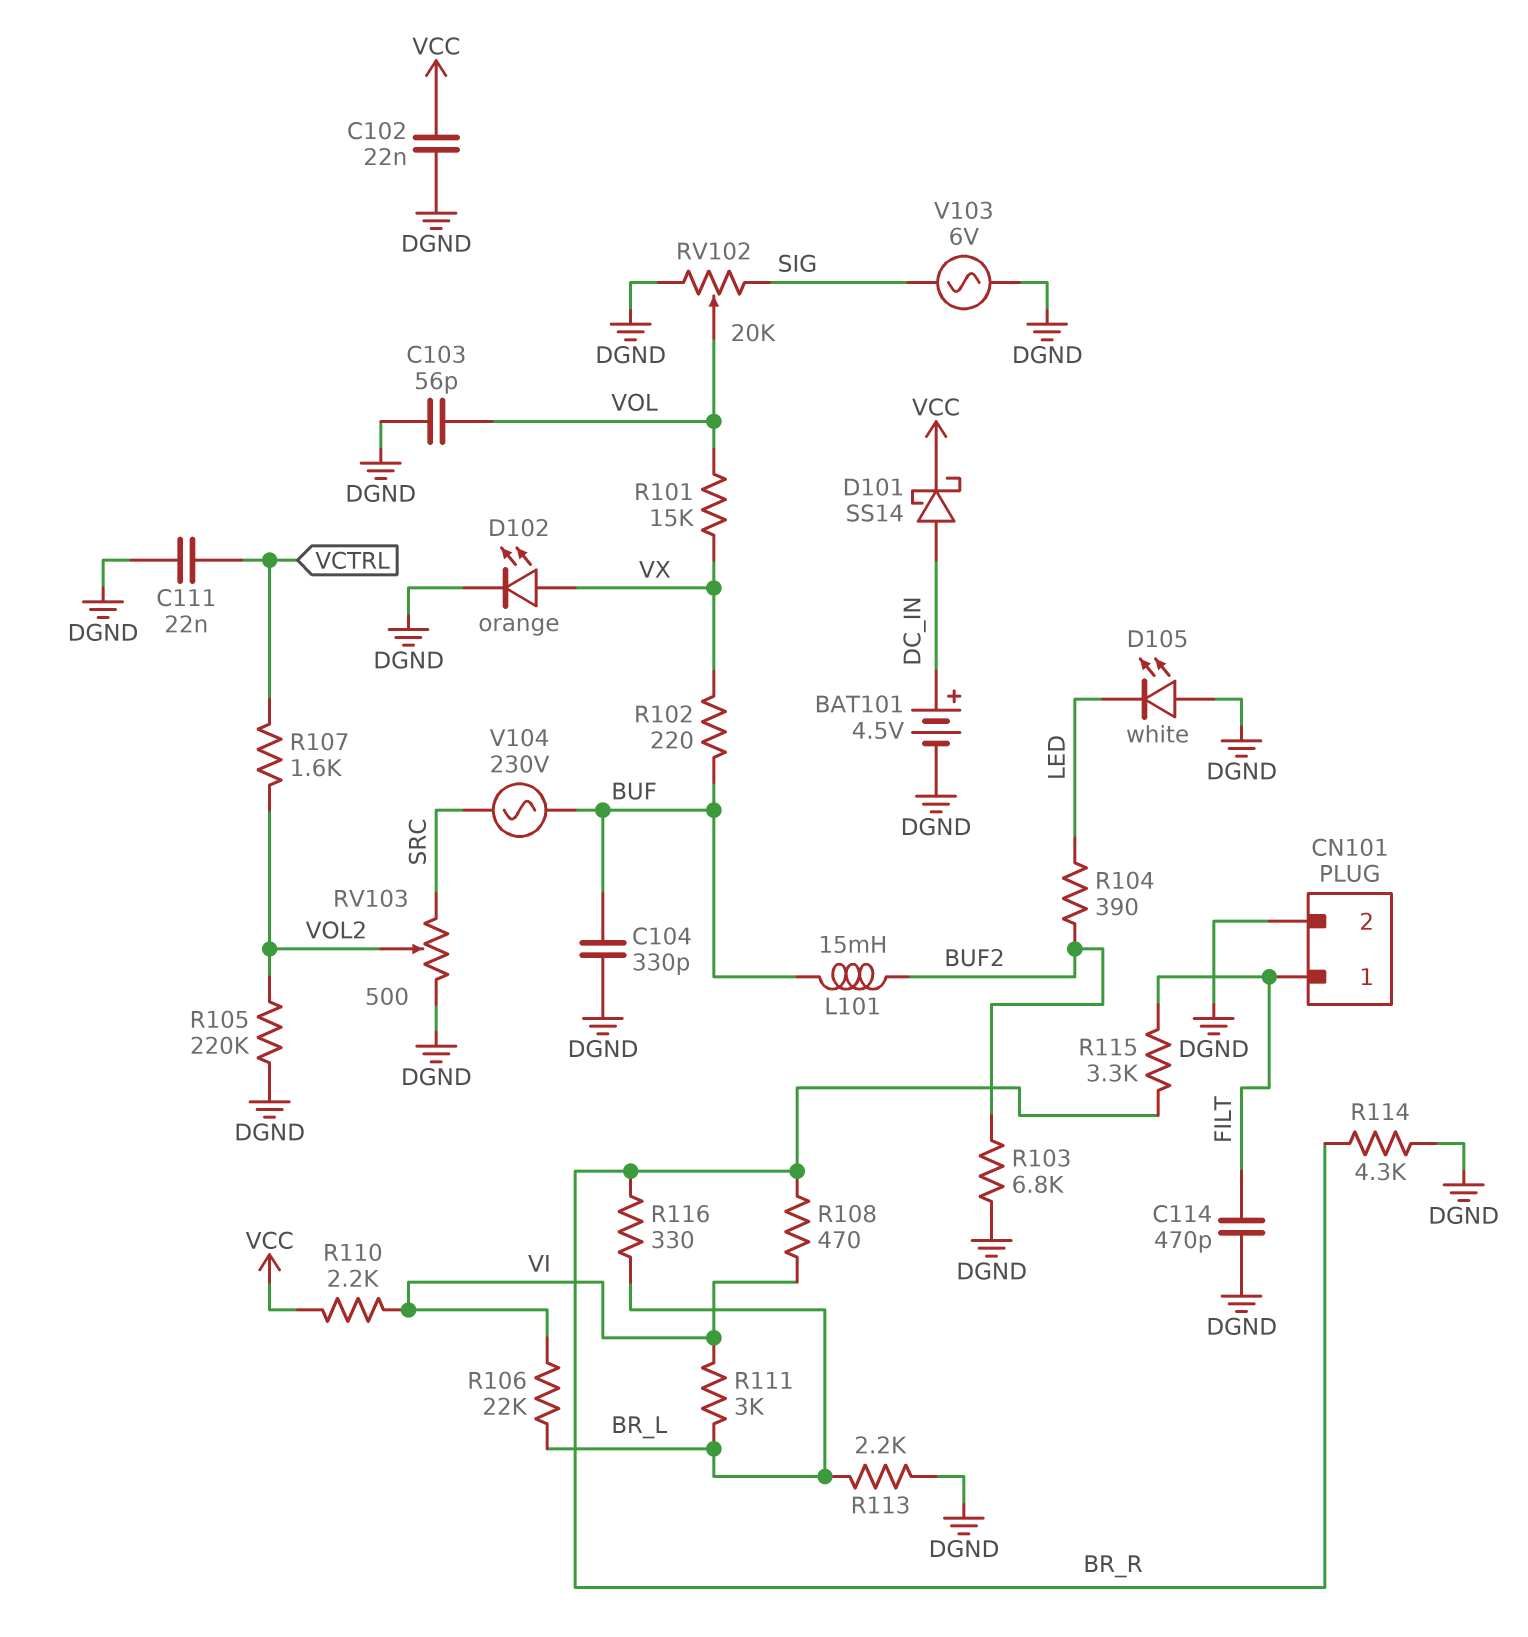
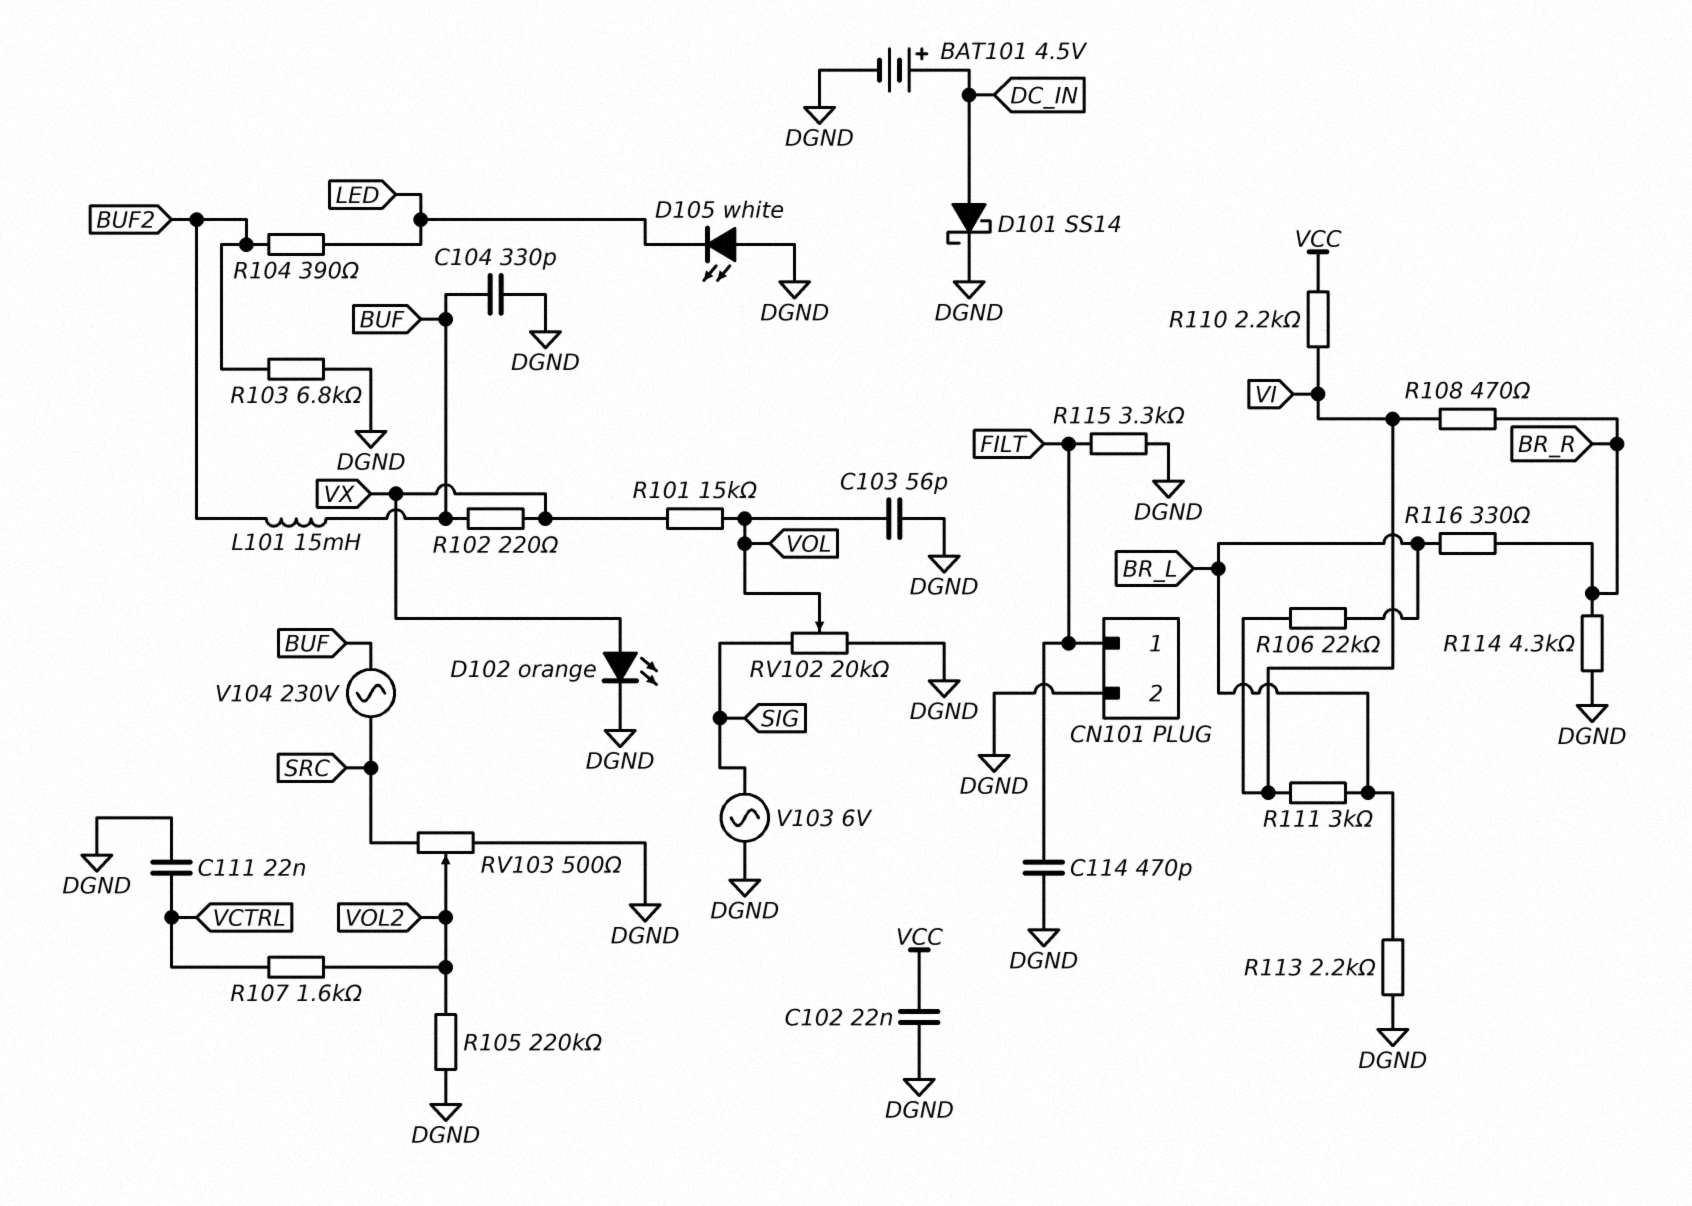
D101: schottky SS14 (A DC_IN, K VCC) -> schottky SS14 (A DC_IN, K DGND)
R115: 3.3k (BR_R, FILT) -> 3.3k (DGND, FILT)

